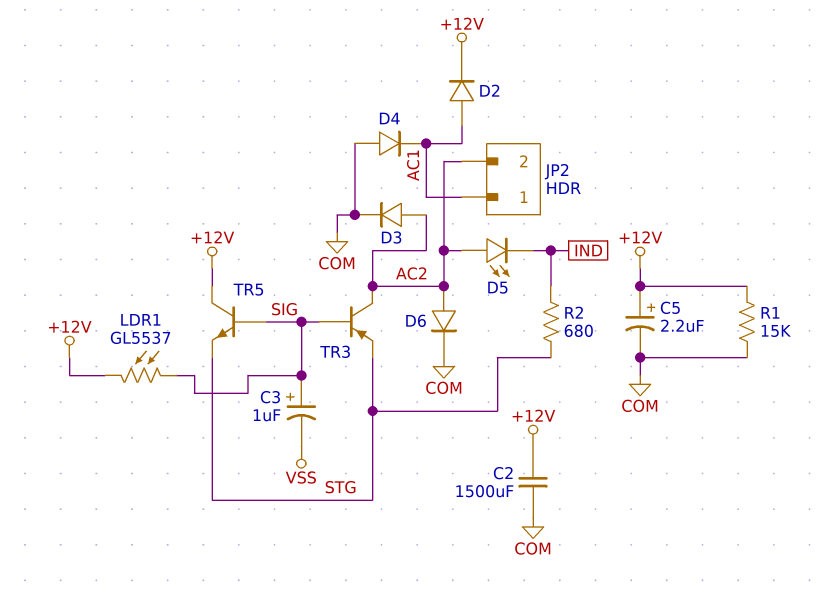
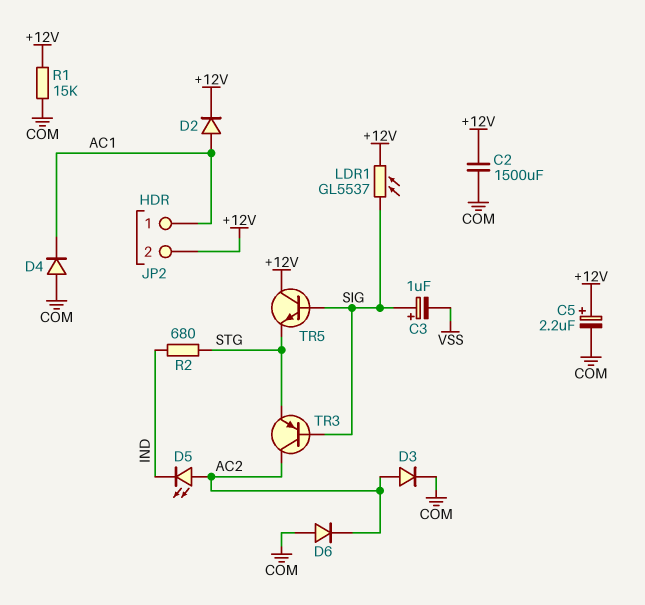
D6: diode (A AC2, K COM) -> diode (A COM, K AC2)
JP2 pin 2: AC2 -> +12V

